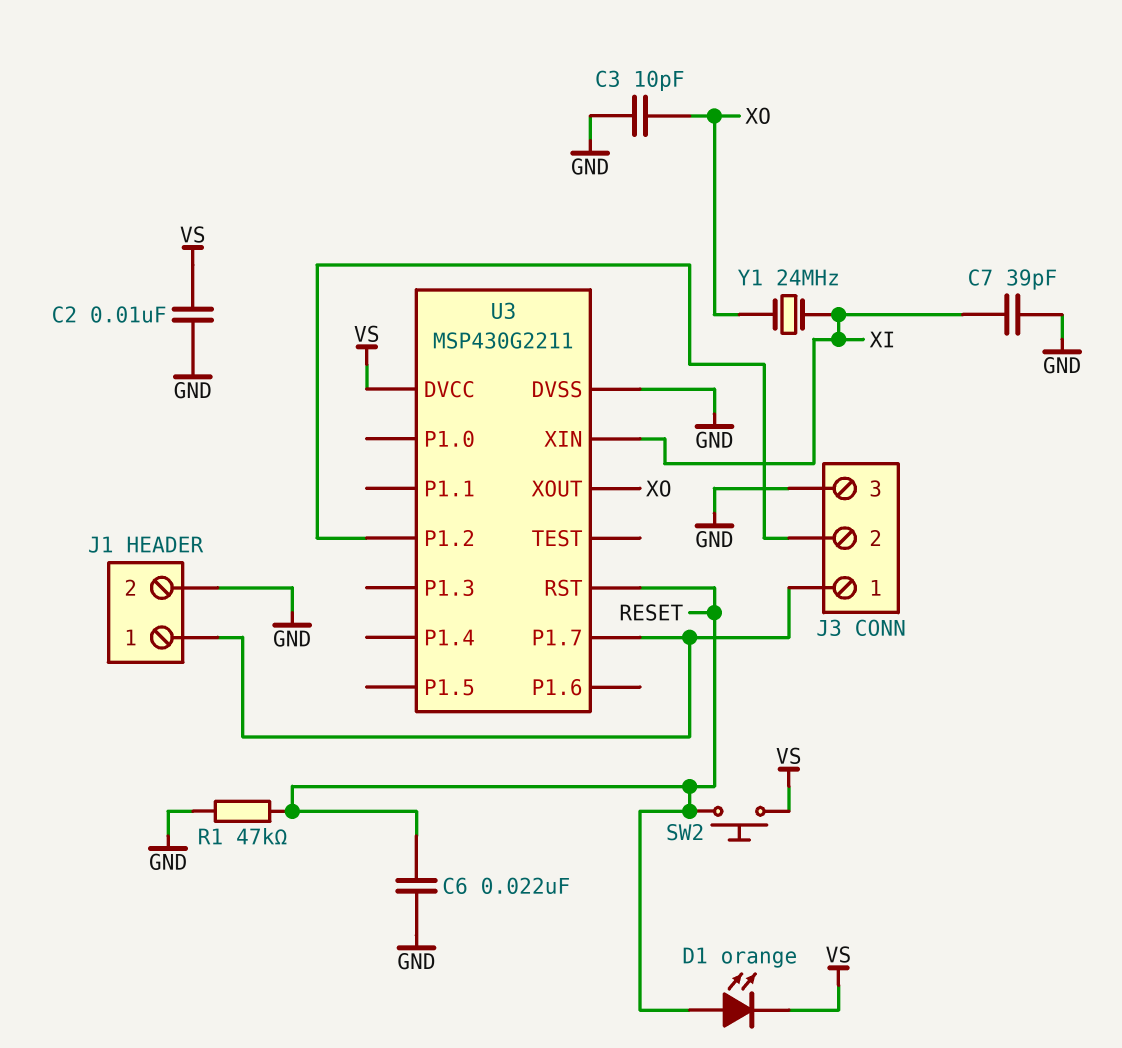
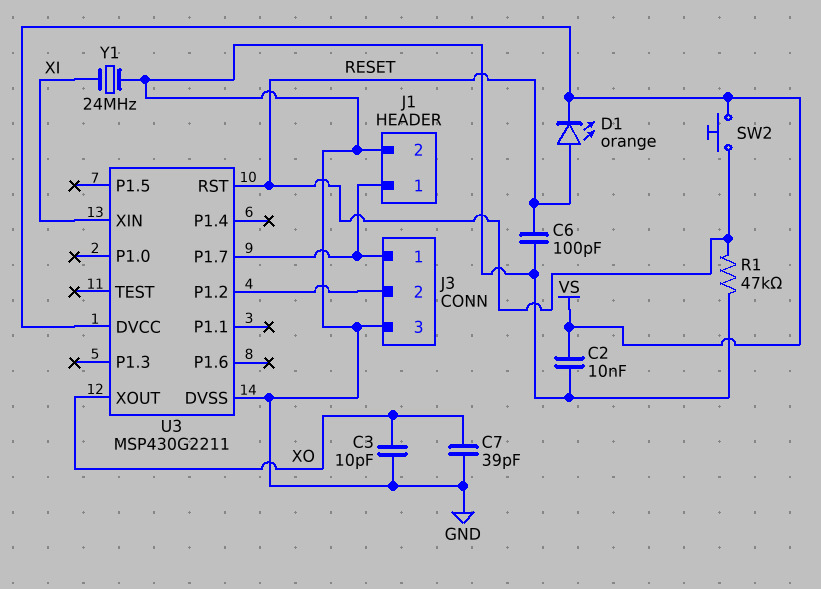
C6: 22nF (GND, RESET) -> 100pF (GND, RESET)
C7: 39pF (GND, XI) -> 39pF (GND, XO)
Y1: 24MHz (XI, XO) -> 24MHz (GND, XI)

